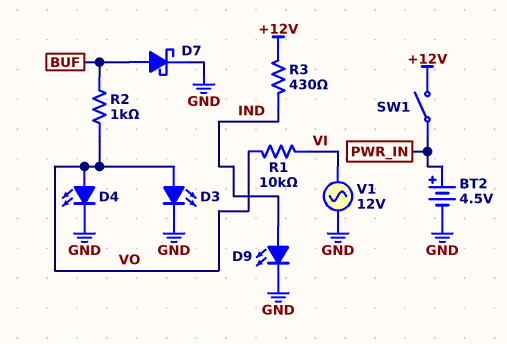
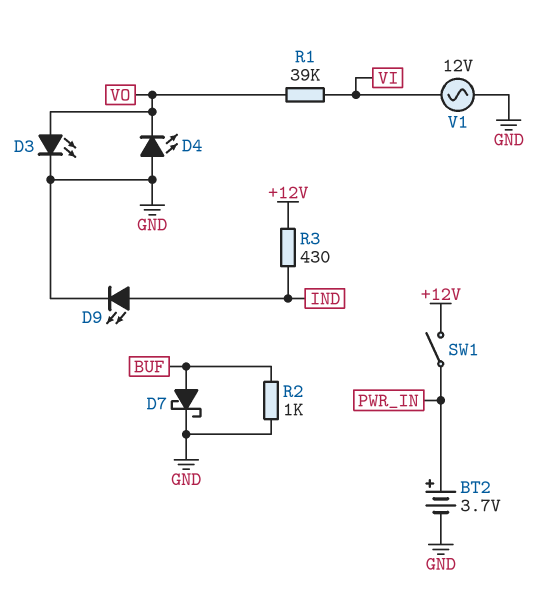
BT2: 4.5V (plus PWR_IN, minus GND) -> 3.7V (plus PWR_IN, minus GND)
D4: LED (A VO, K GND) -> LED (A GND, K VO)
R1: 10k (VI, VO) -> 39k (VI, VO)
R2: 1k (BUF, VO) -> 1k (BUF, GND)

